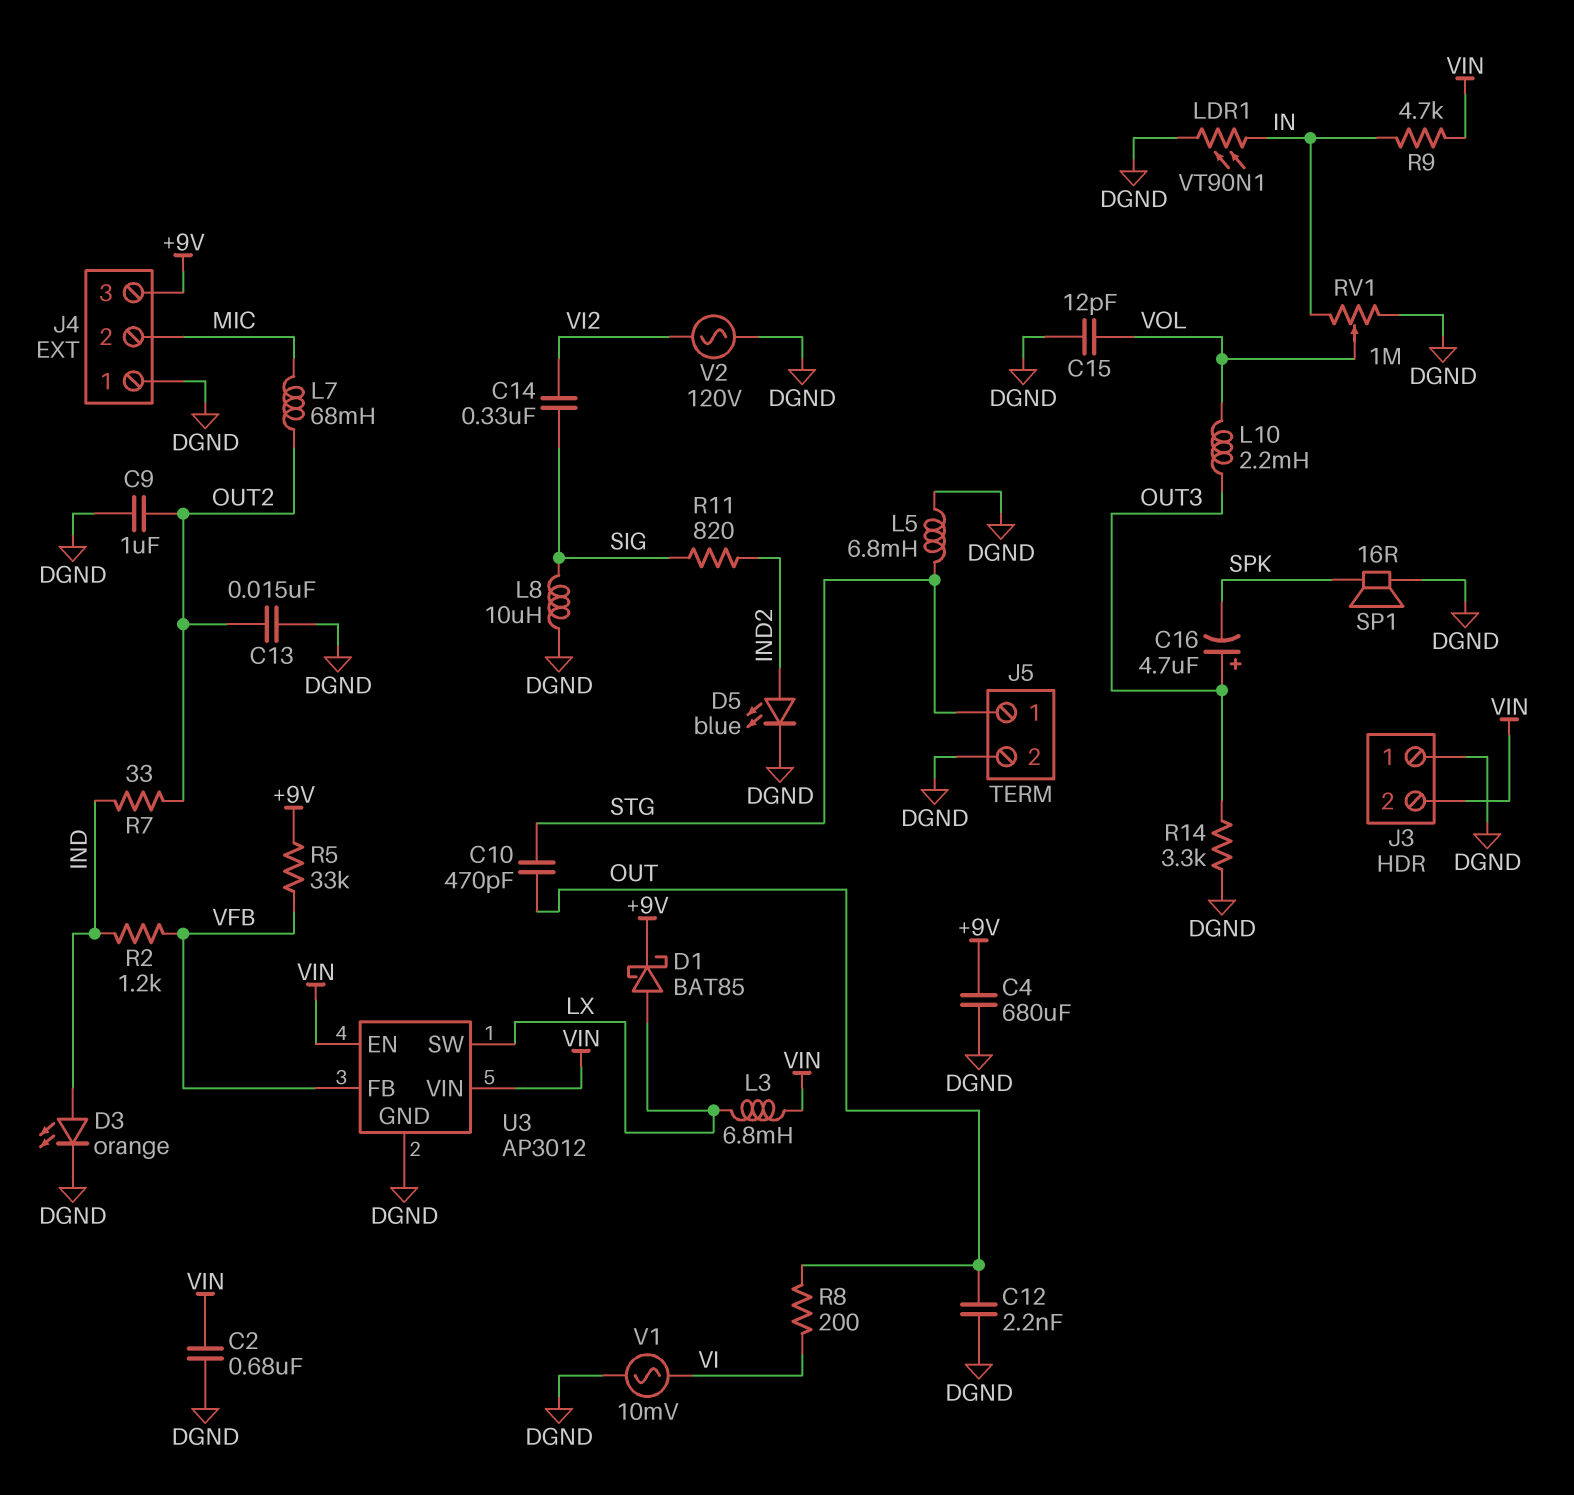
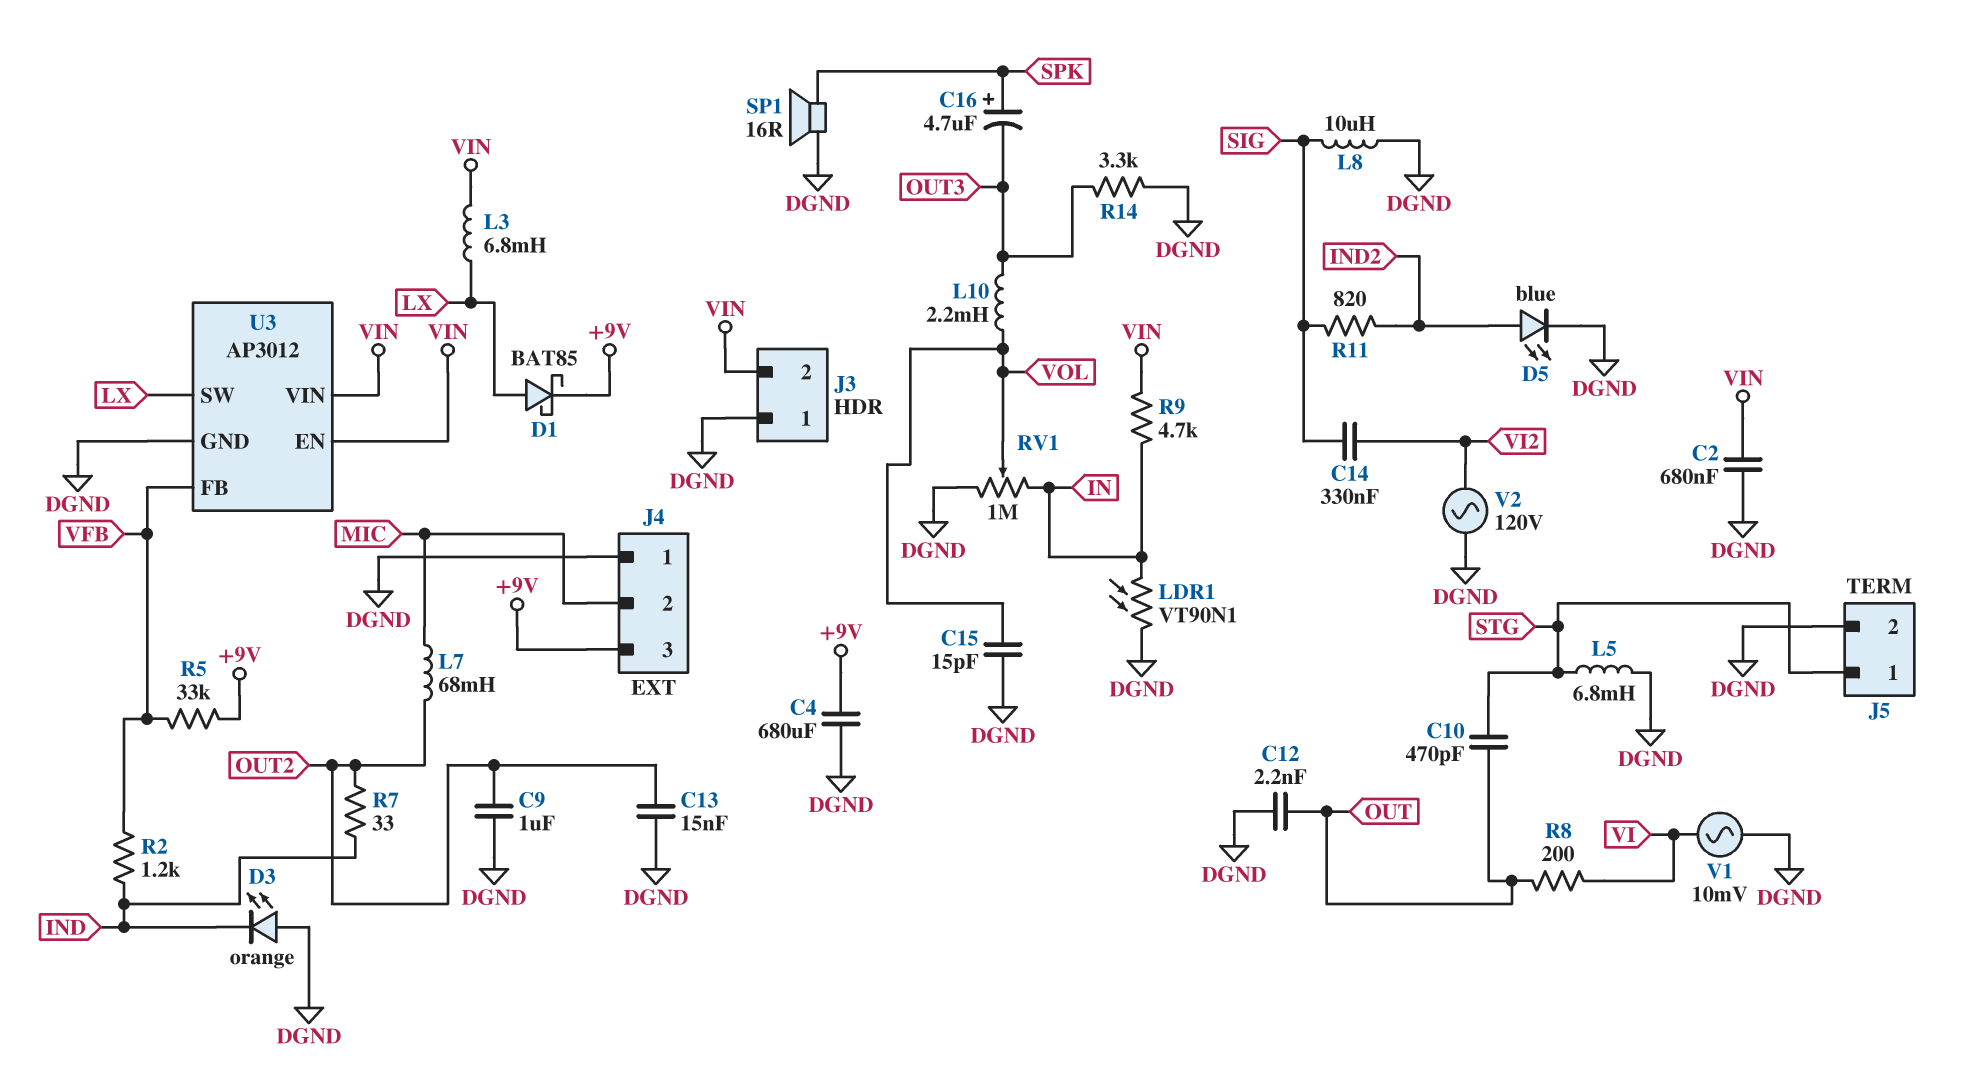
C15: 12pF (DGND, VOL) -> 15pF (DGND, VOL)
C16: 4.7uF (plus OUT3, minus SPK) -> 4.7uF (plus SPK, minus OUT3)
D3: LED orange (A IND, K DGND) -> LED orange (A DGND, K IND)

